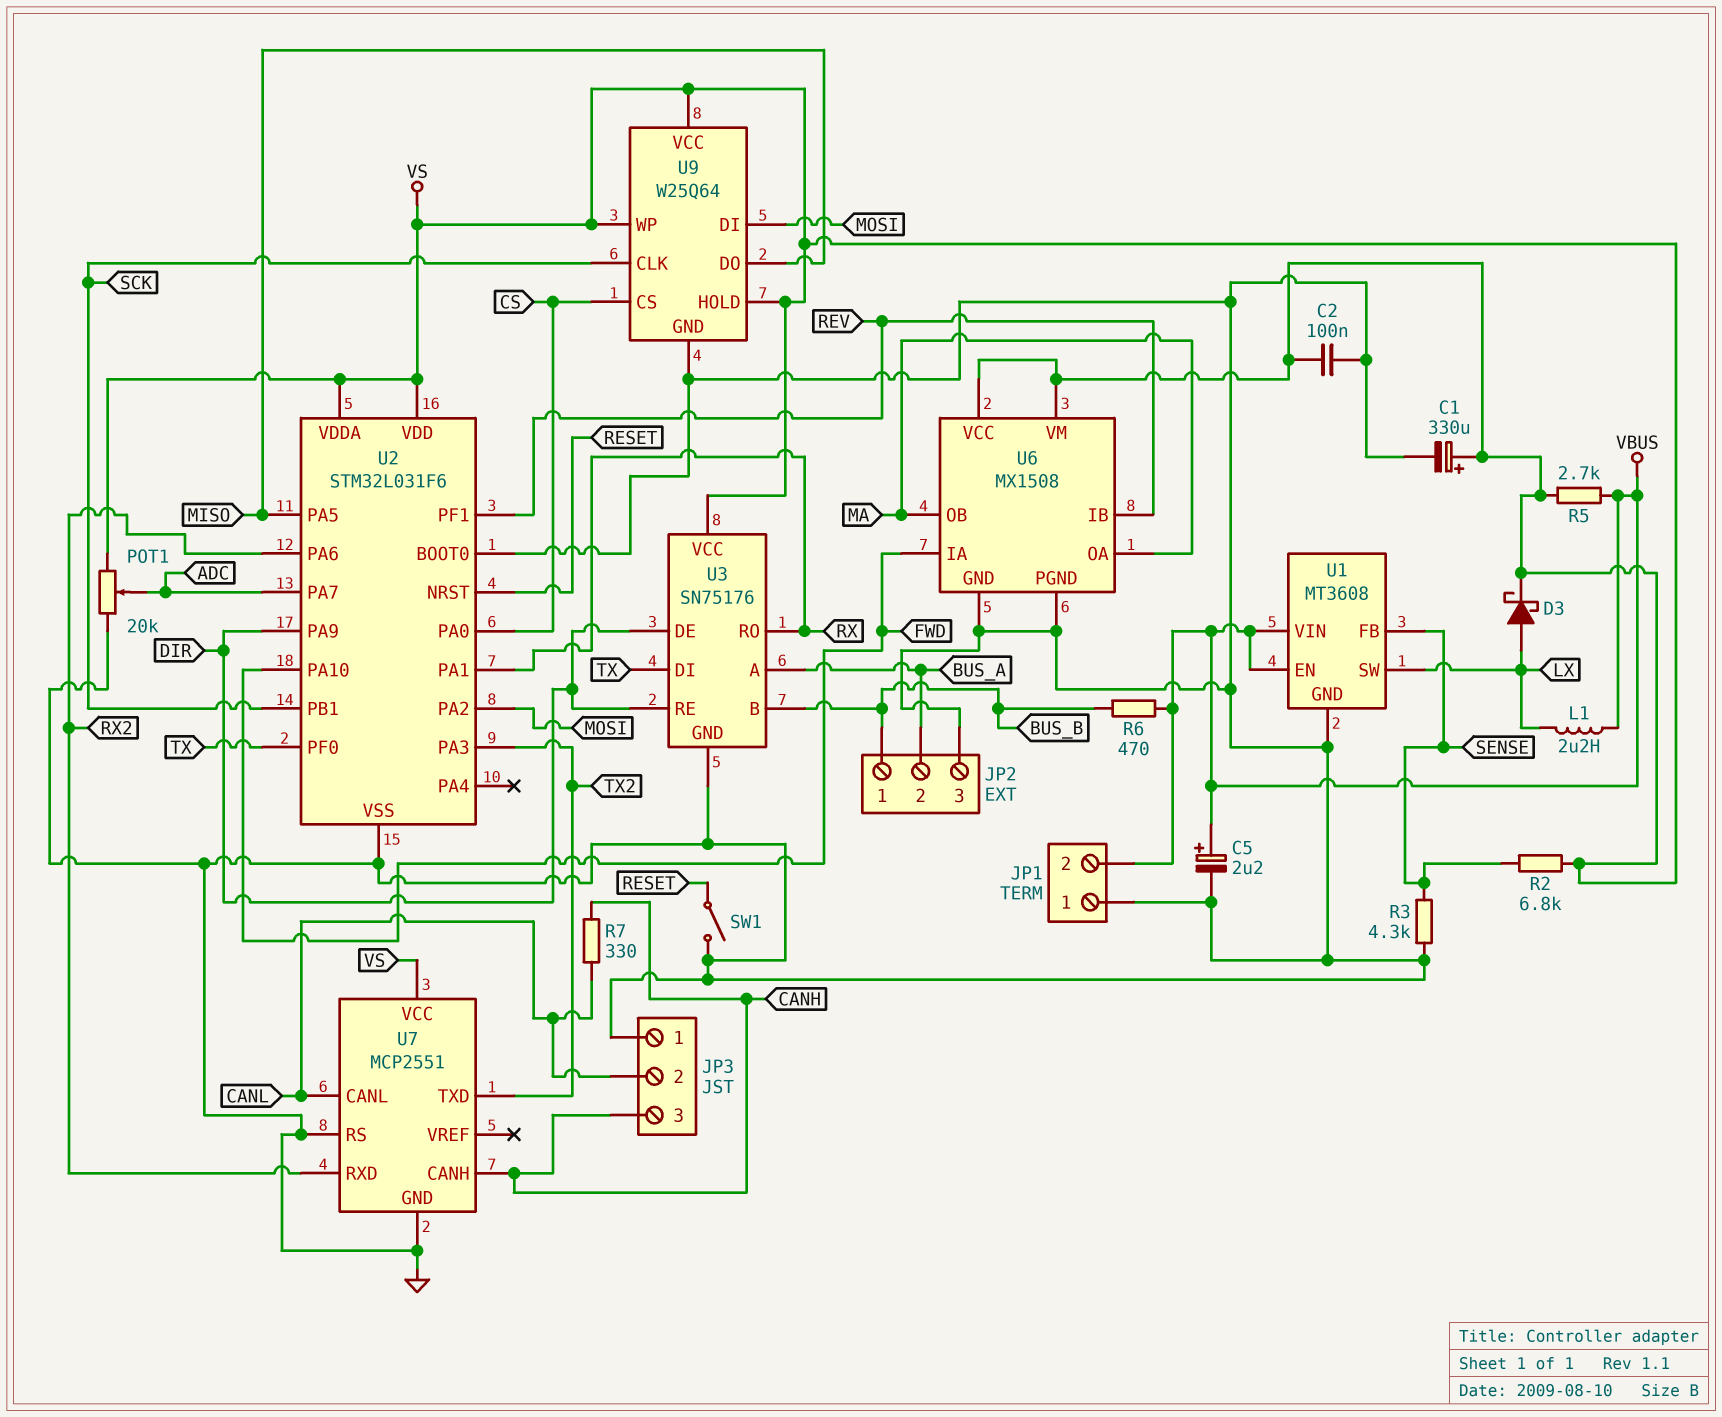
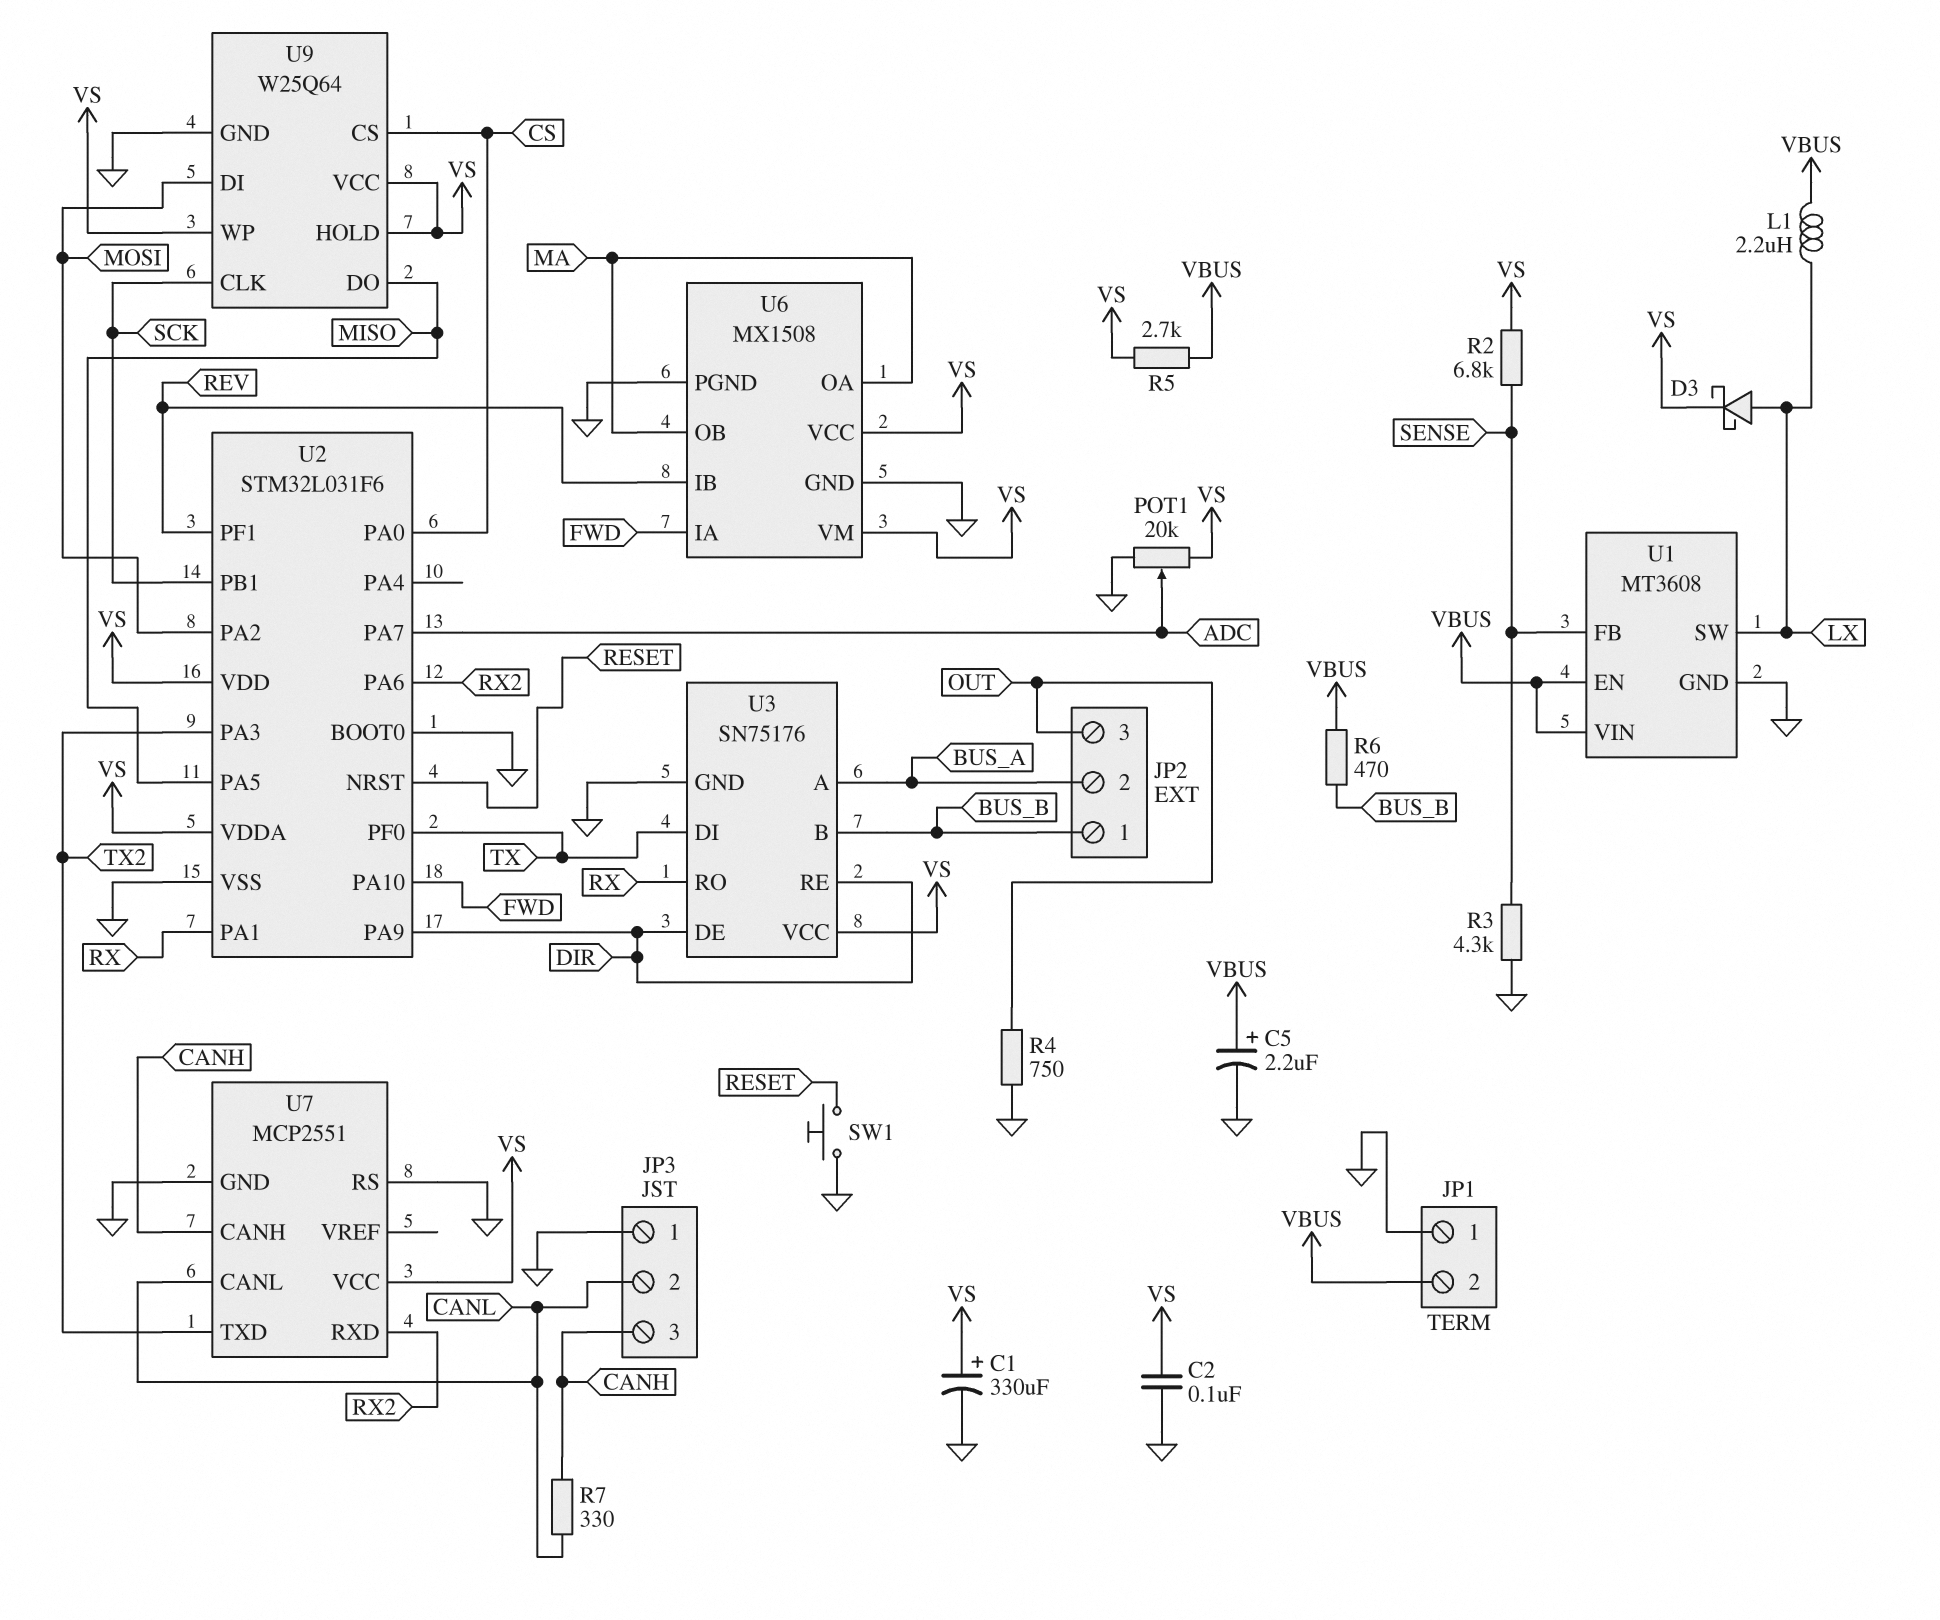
JP2 pin 3: GND -> OUT
R4: none -> 750 (GND, OUT)
SW1: switch (GND, RESET) -> button (GND, RESET)

